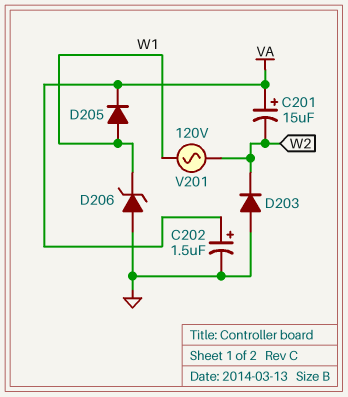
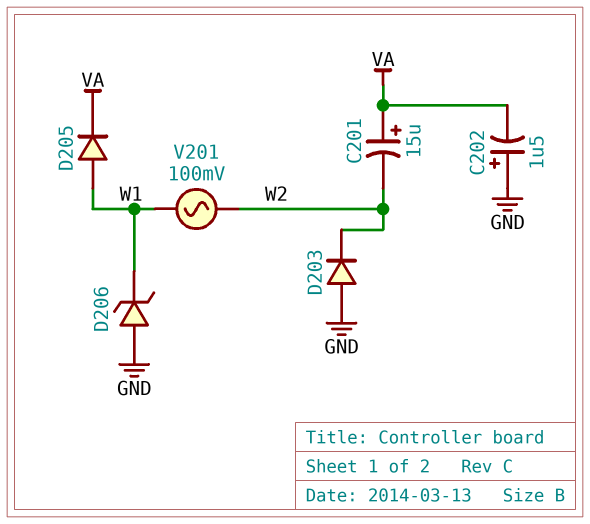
C202: 1.5uF (plus VA, minus GND) -> 1.5uF (plus GND, minus VA)
V201: AC 120V (W1, W2) -> AC 100mV (W1, W2)

